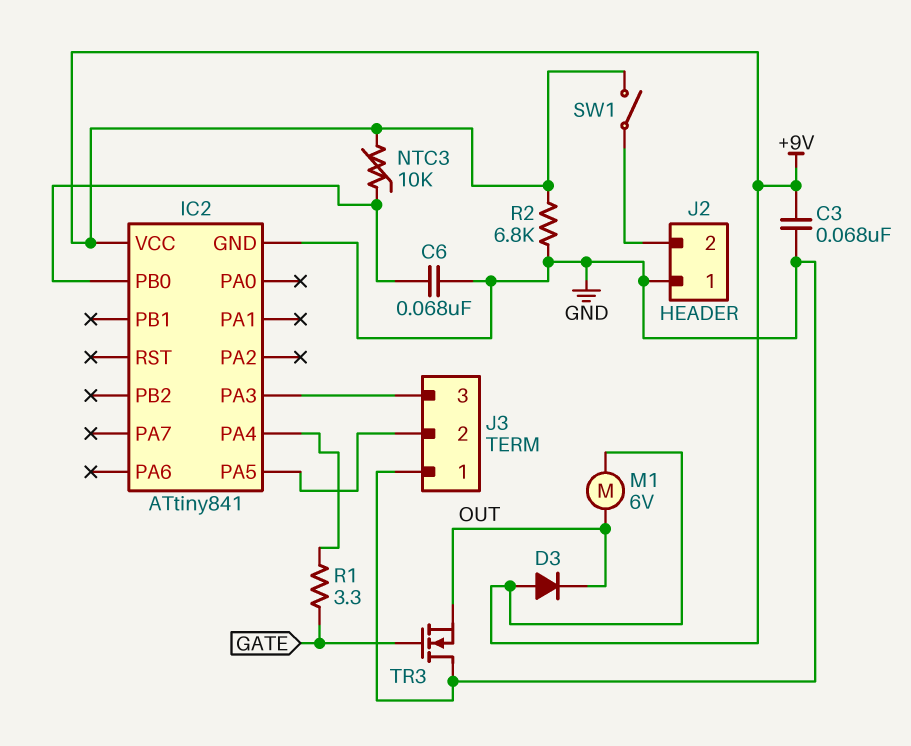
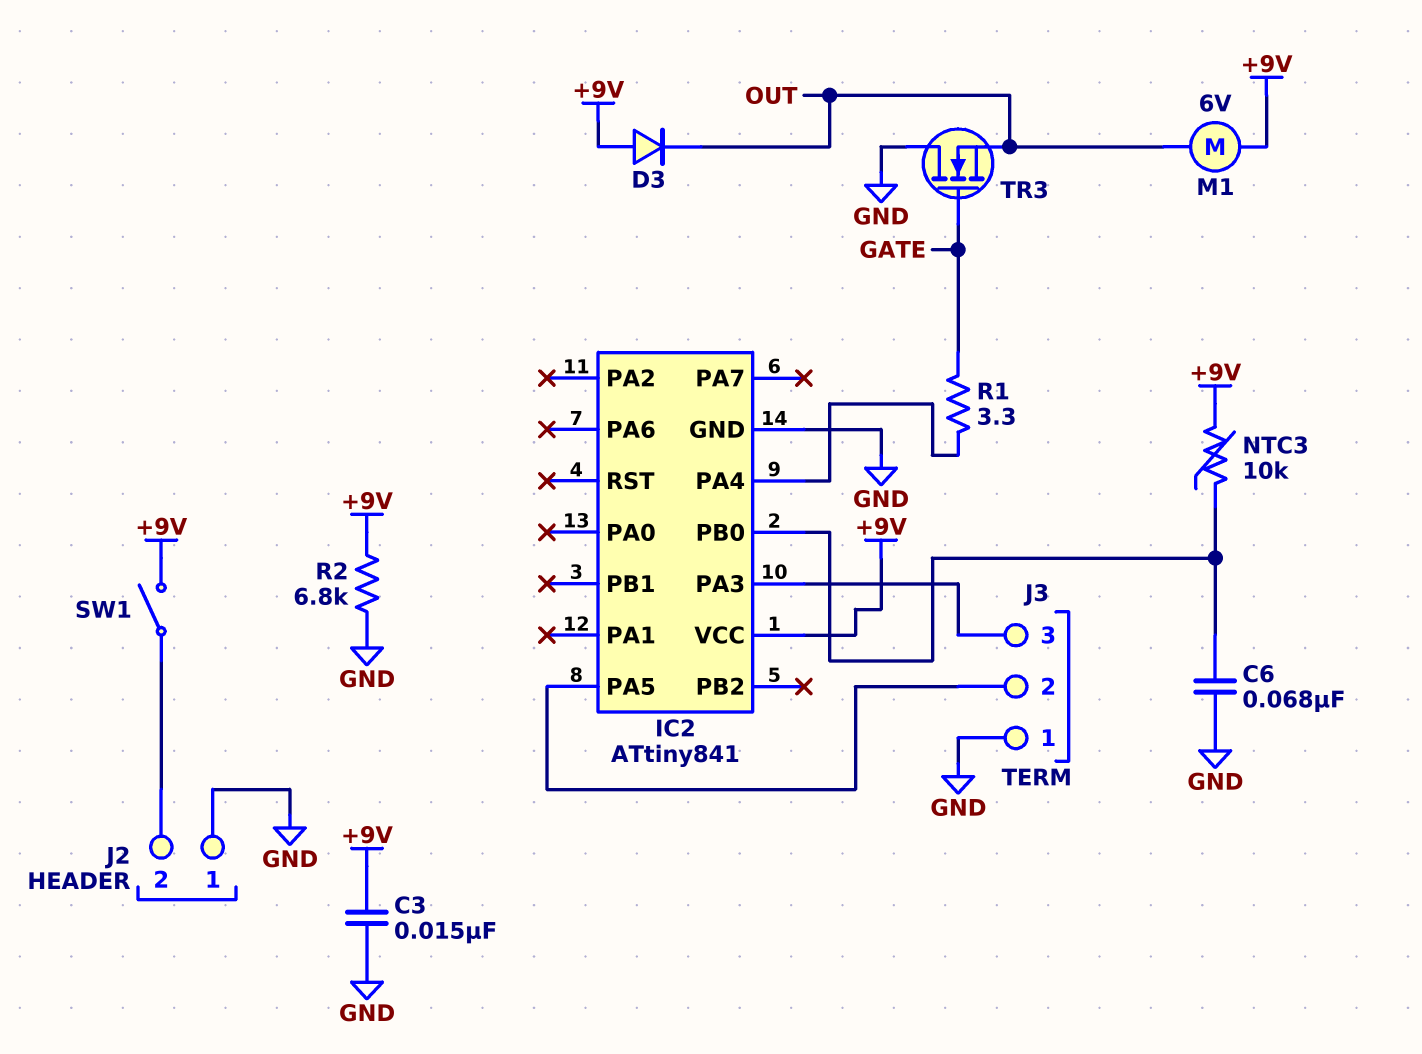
C3: 68nF (+9V, GND) -> 15nF (+9V, GND)

